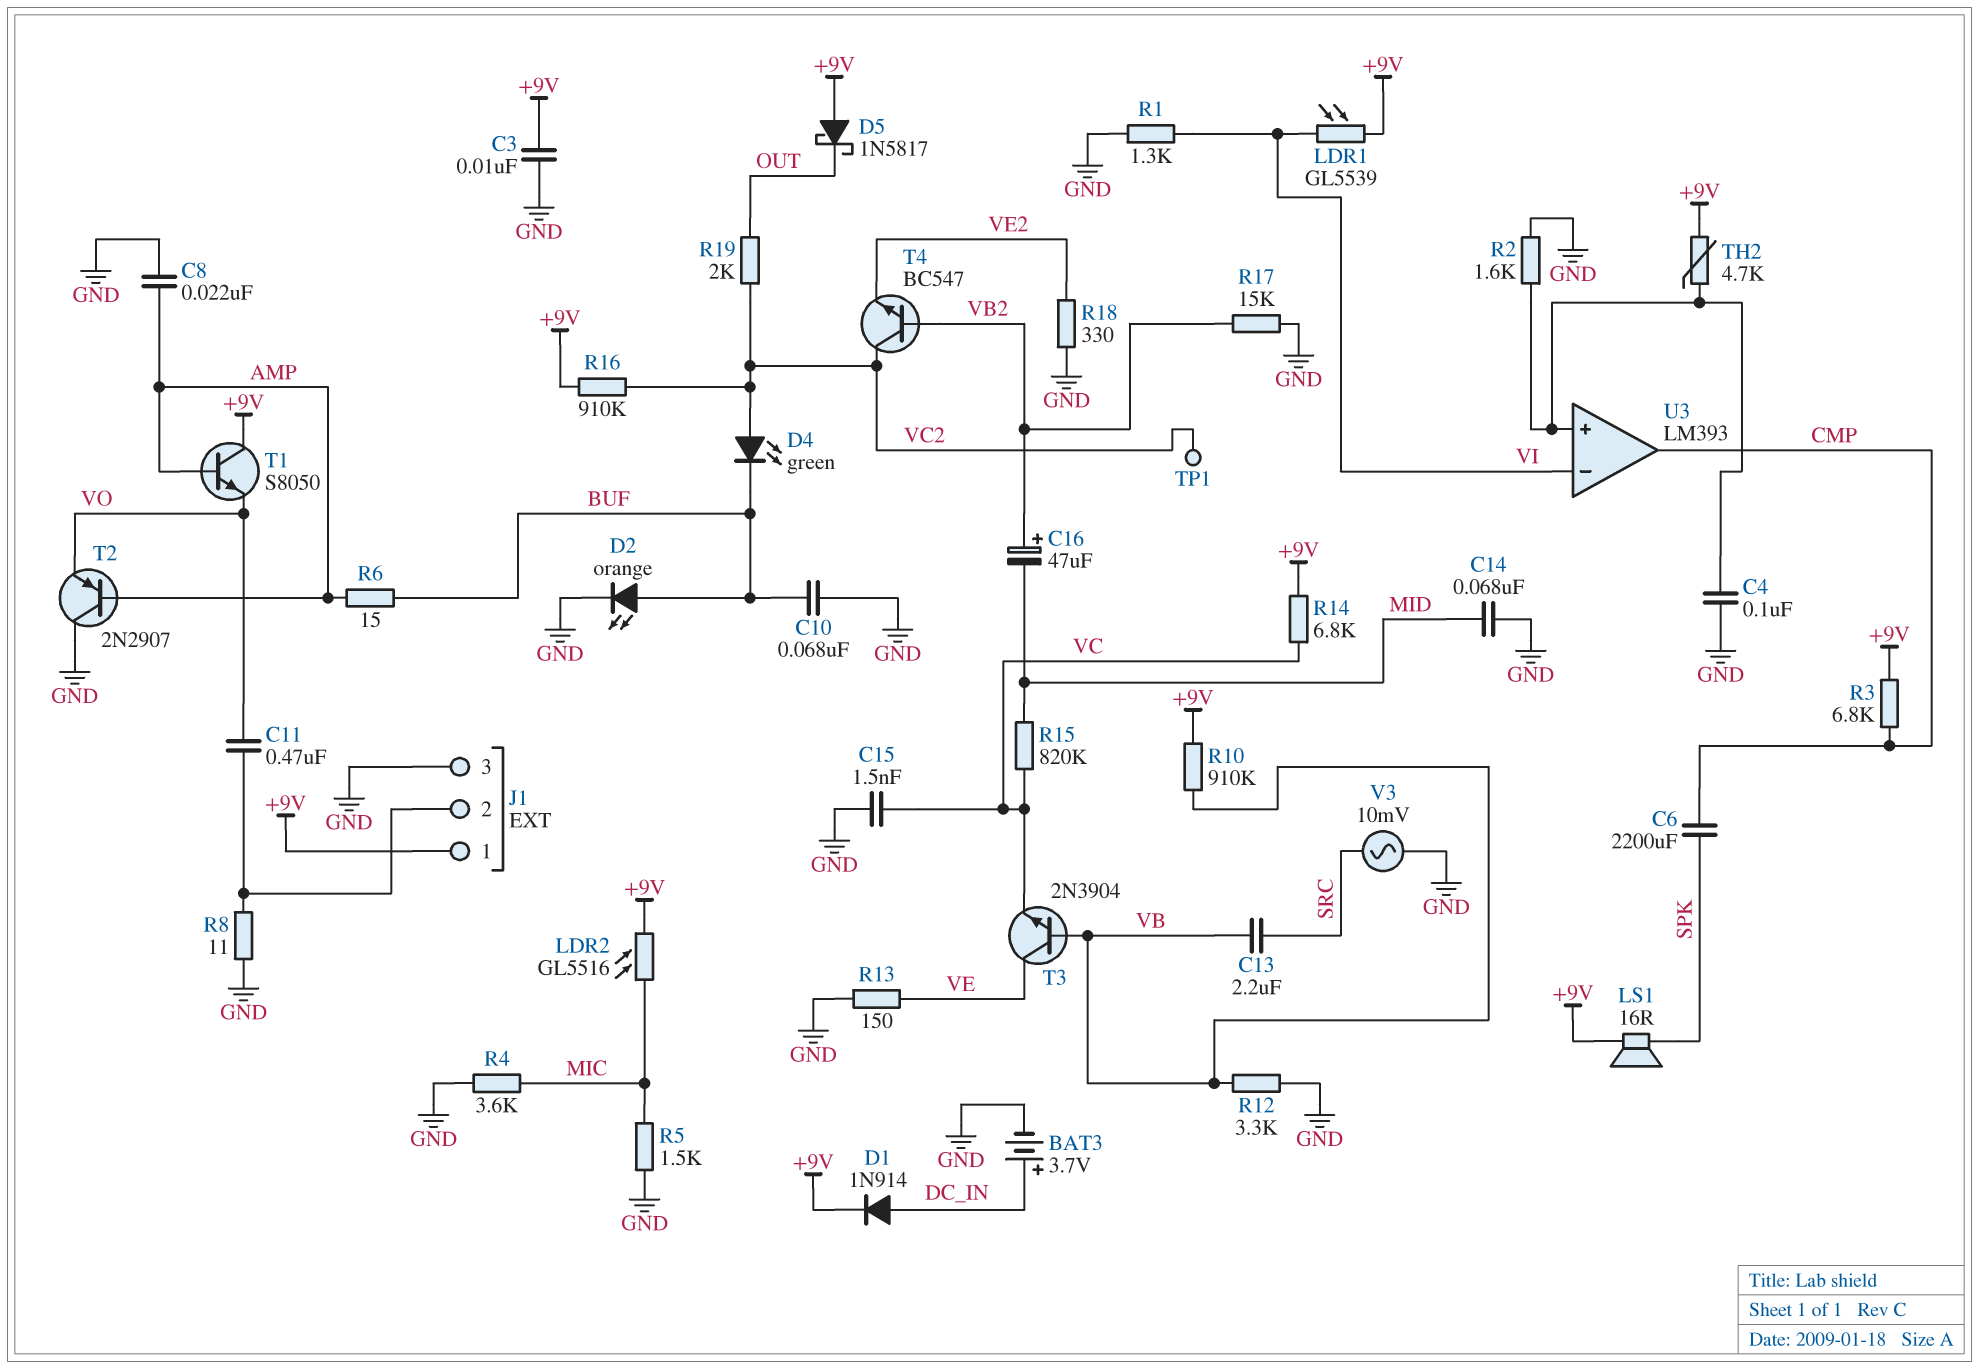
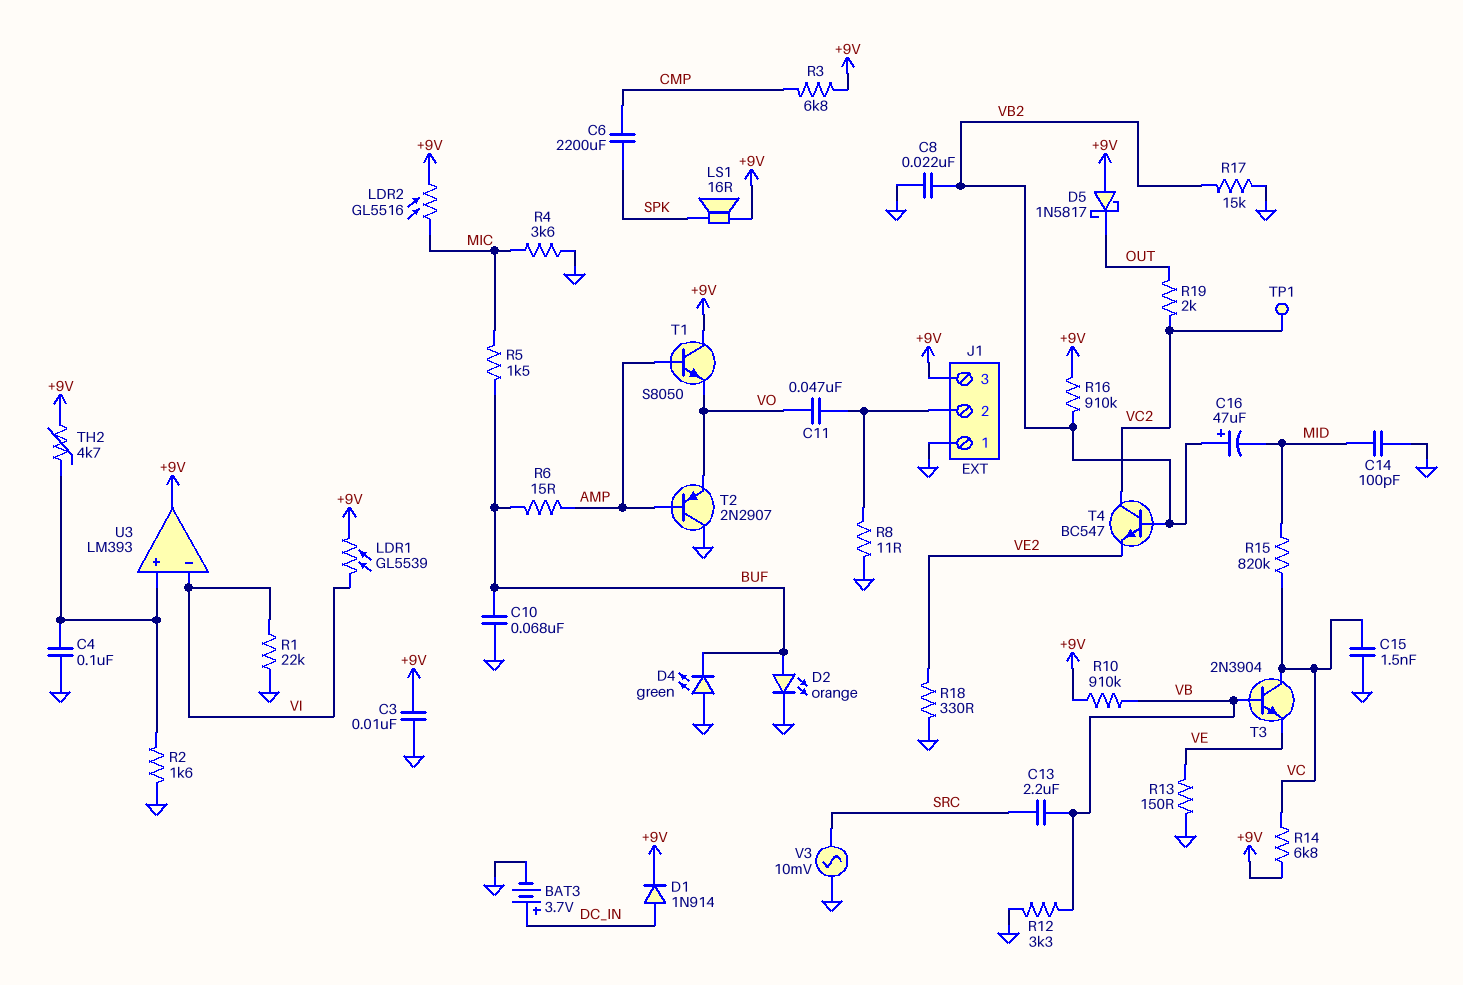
C8: 22nF (AMP, GND) -> 22nF (GND, VB2)
C11: 470nF (J1/2, VO) -> 47nF (J1/2, VO)
C14: 68nF (GND, MID) -> 100pF (GND, MID)
D4: LED green (A VC2, K BUF) -> LED green (A GND, K BUF)
J1 pin 1: +9V -> GND
J1 pin 3: GND -> +9V
R1: 1.3k (GND, VI) -> 22k (GND, VI)
R5: 1.5k (GND, MIC) -> 1.5k (BUF, MIC)
R16: 910k (+9V, VC2) -> 910k (+9V, VB2)
T3: NPN 2N3904 (B VB, C VE, E VC) -> NPN 2N3904 (B VB, C VC, E VE)
U3 pin out: CMP -> +9V

